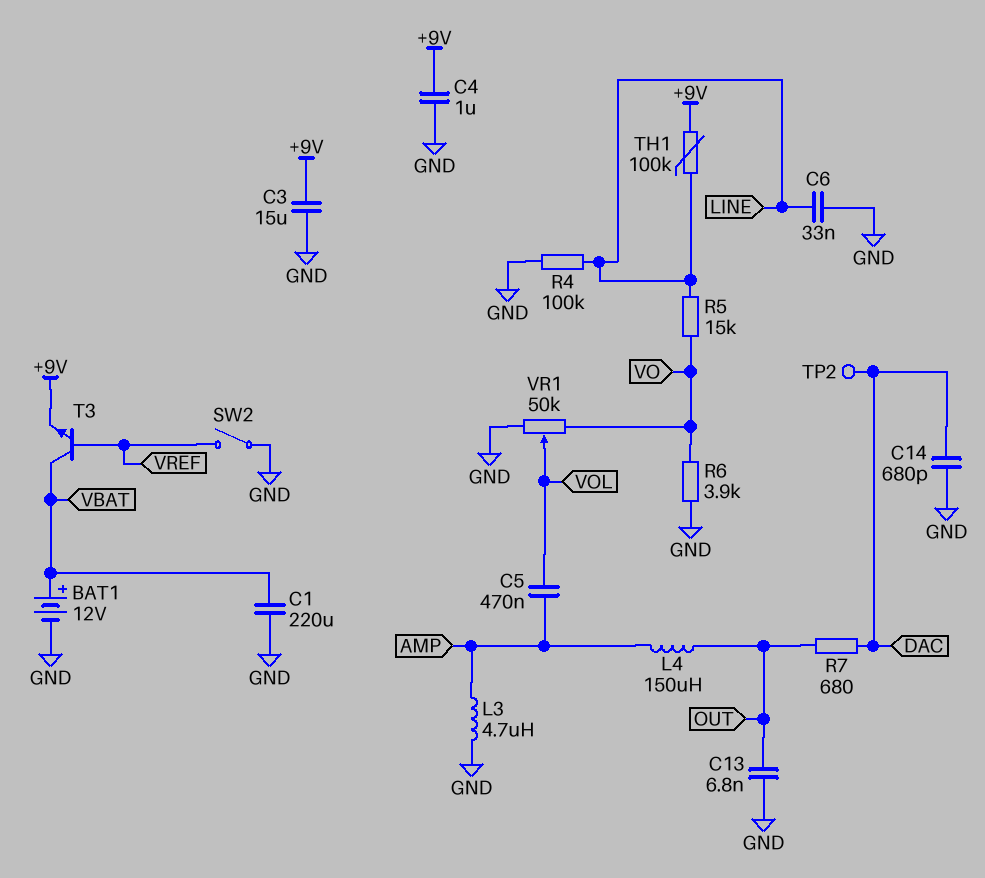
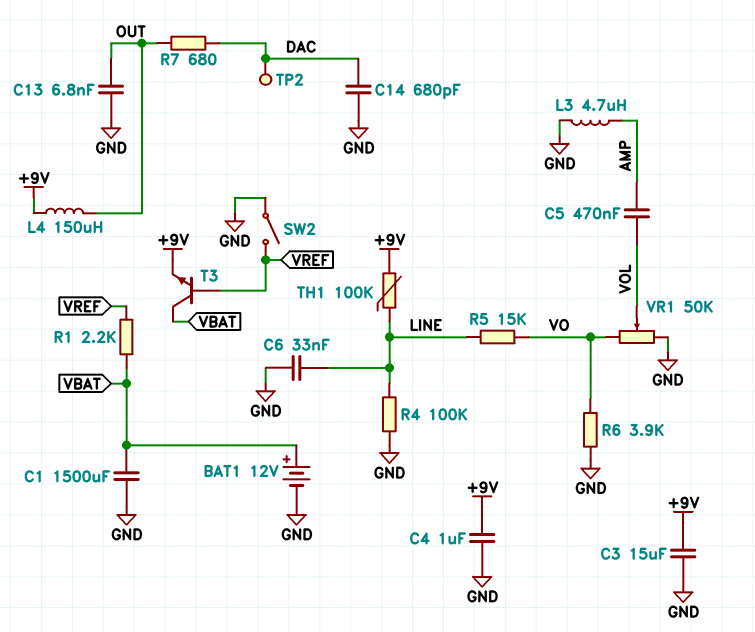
C1: 220uF (GND, VBAT) -> 1500uF (GND, VBAT)
L4: 150uH (AMP, OUT) -> 150uH (+9V, OUT)
R1: none -> 2.2k (VBAT, VREF)

